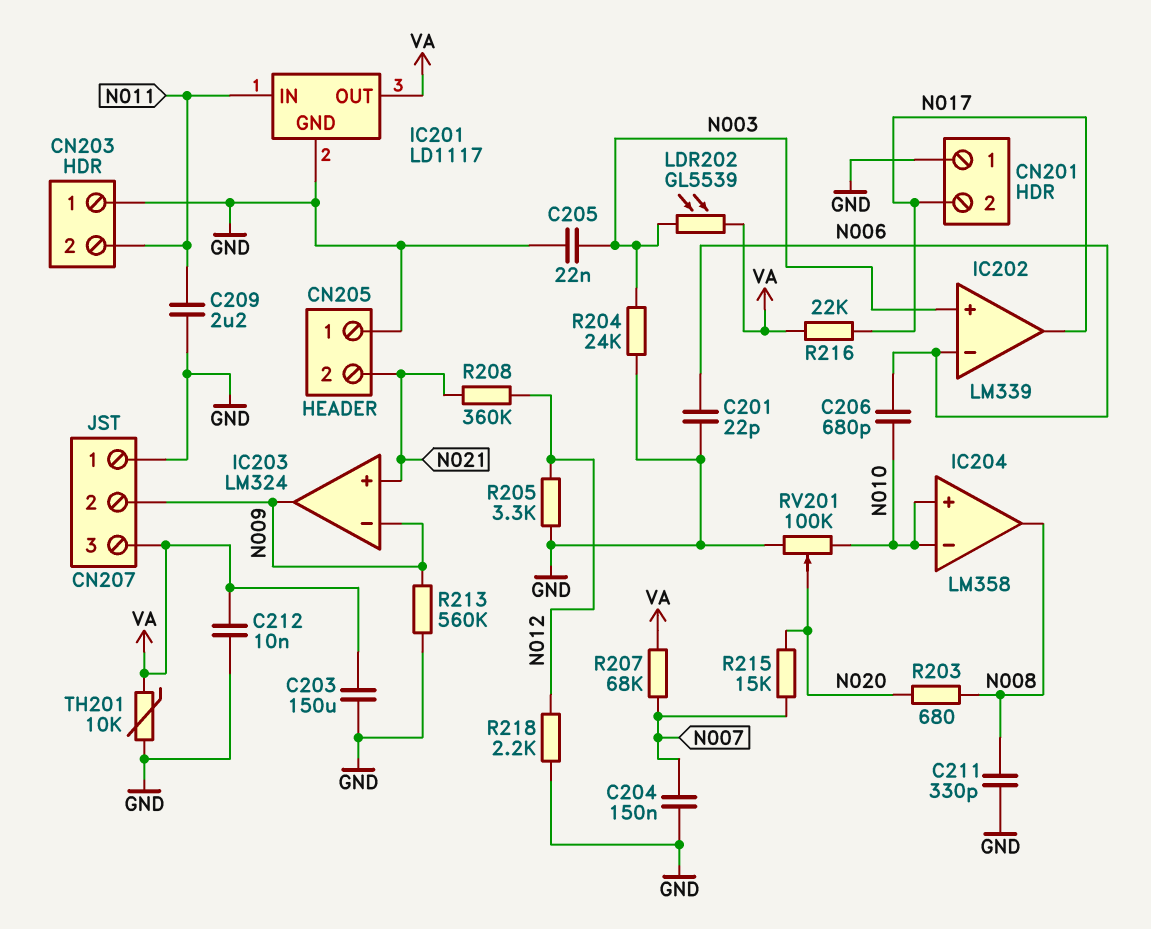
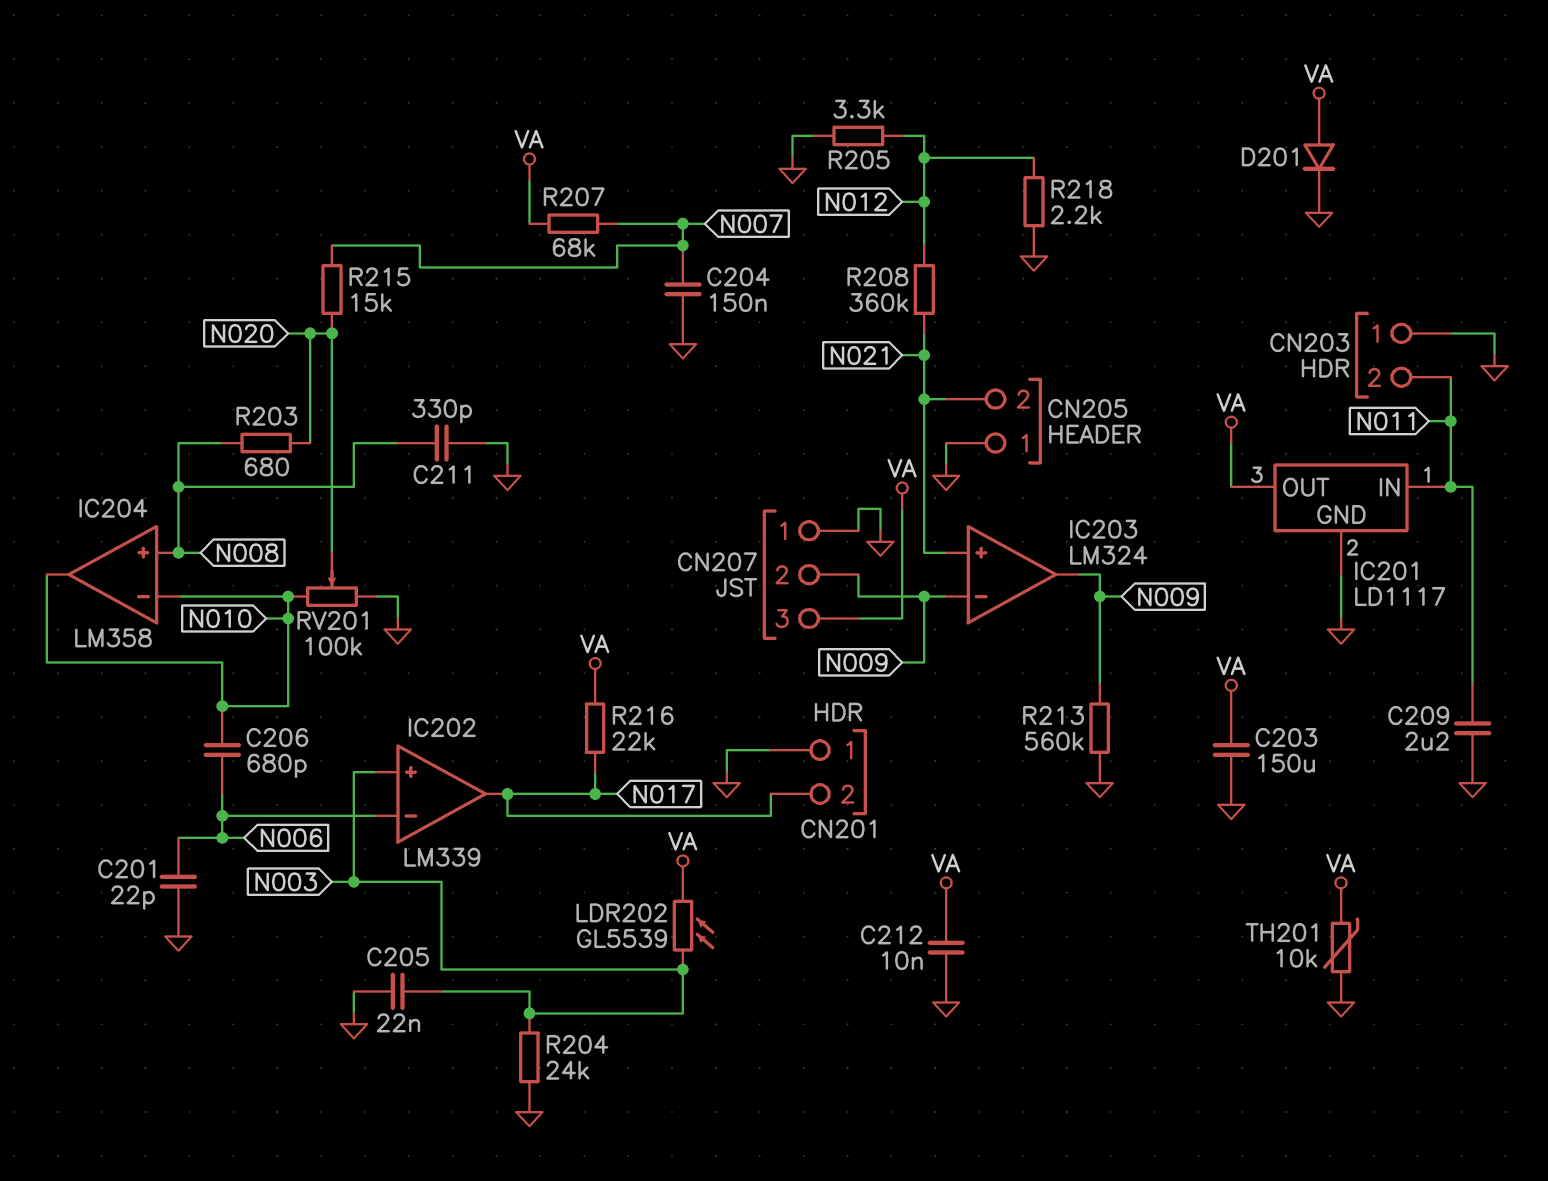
D201: none -> diode (A VA, K GND)
IC204 pin in+: N010 -> N008
IC204 pin out: N008 -> N010

